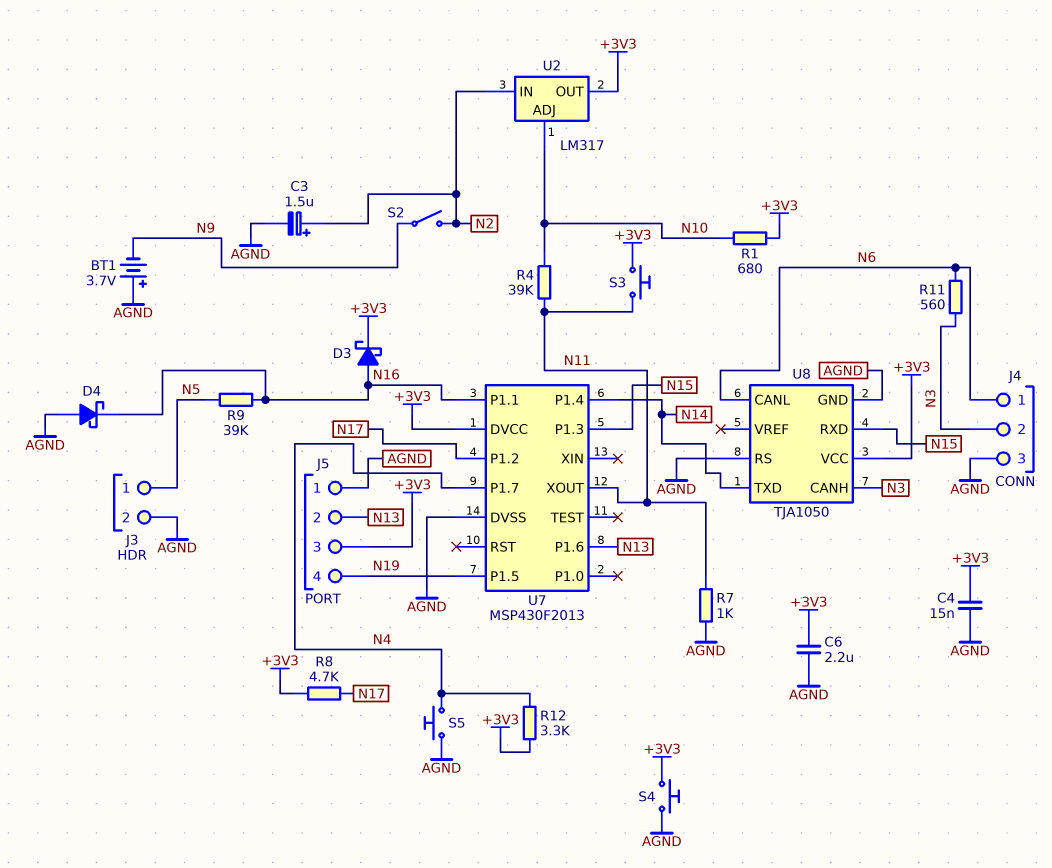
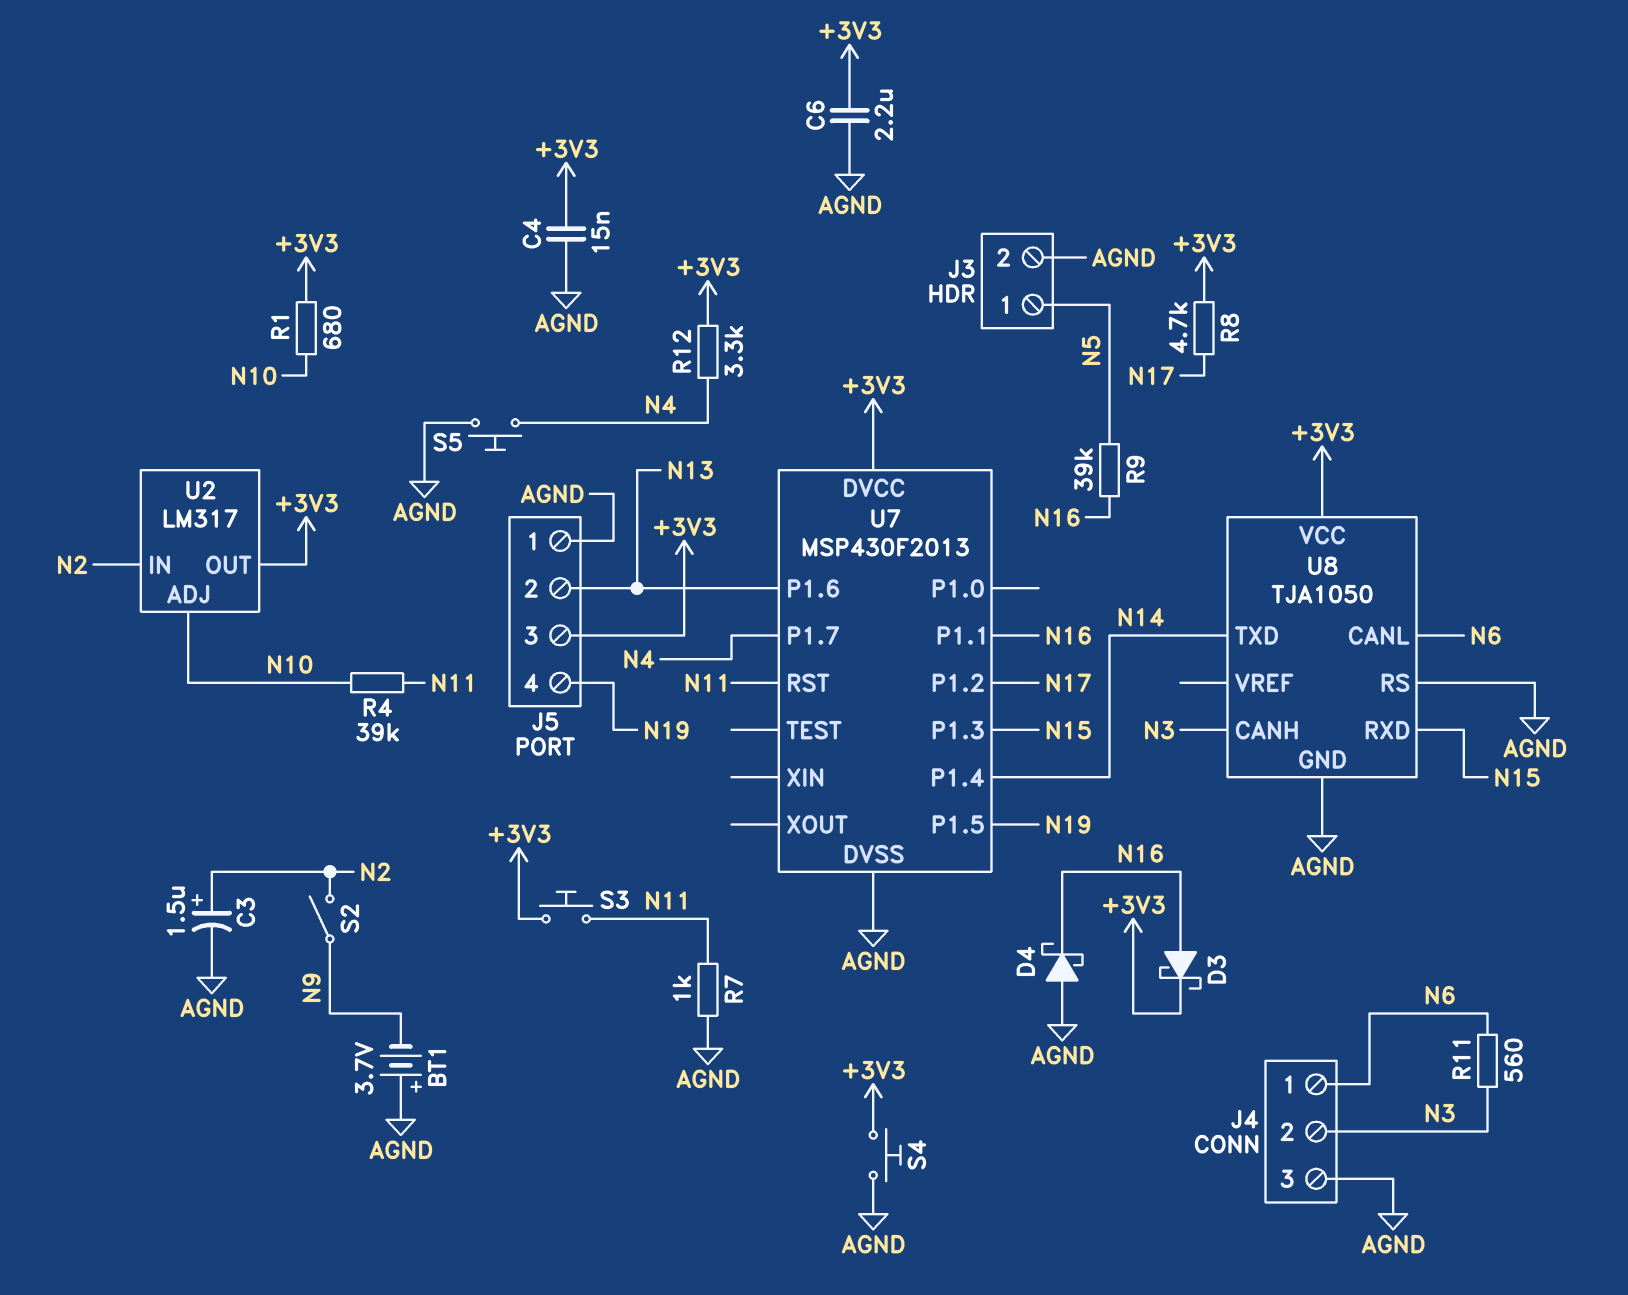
U7 pin RST: none -> N11
U7 pin XOUT: N11 -> none

